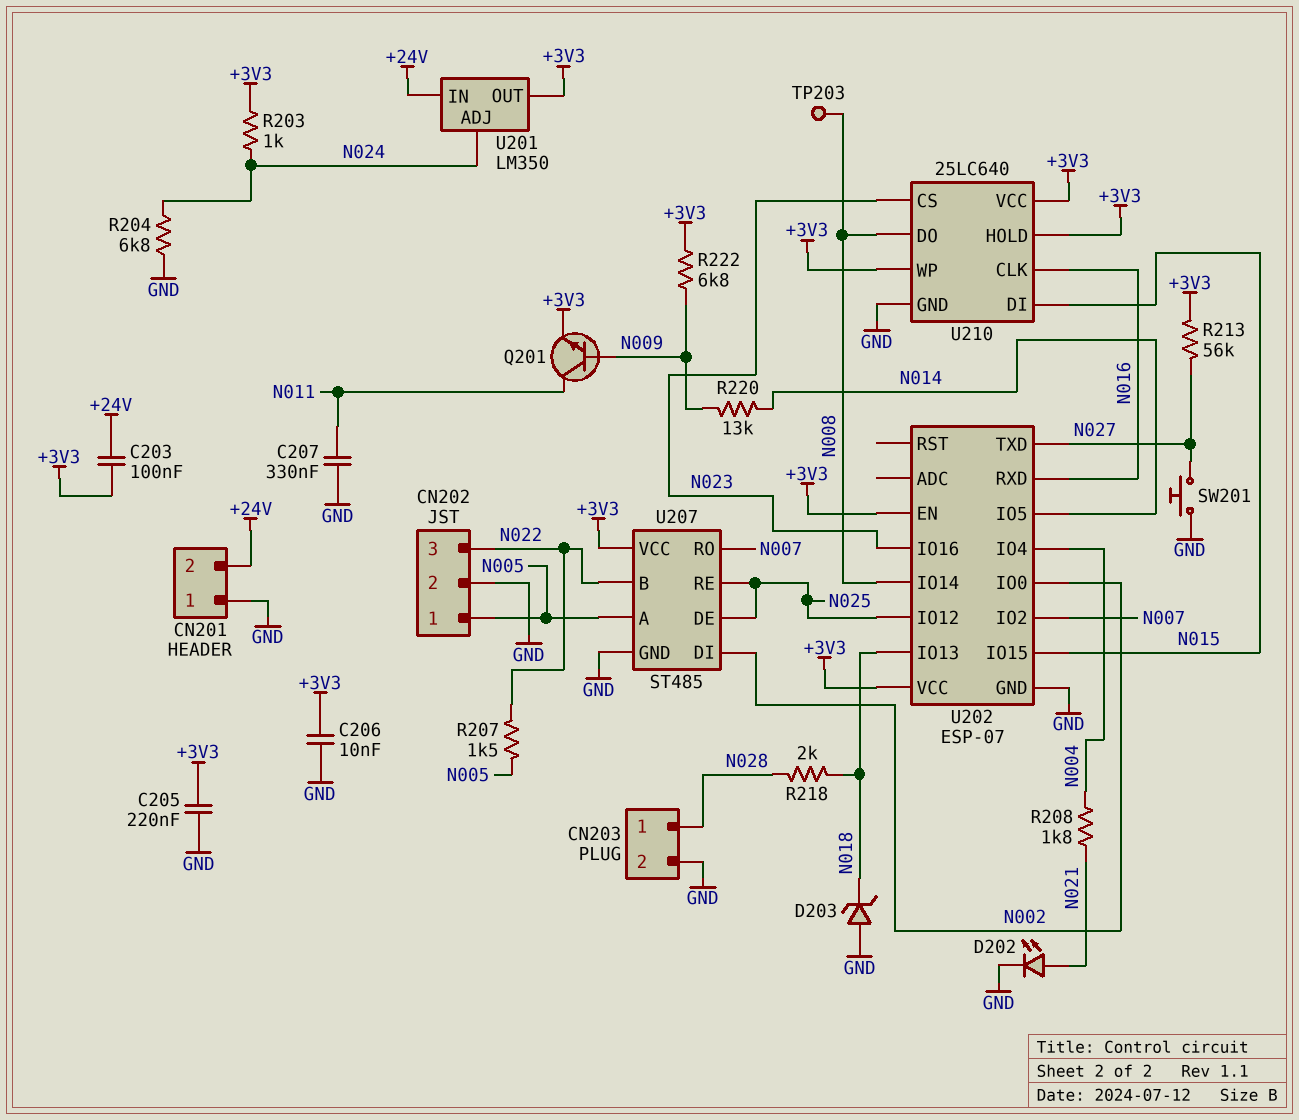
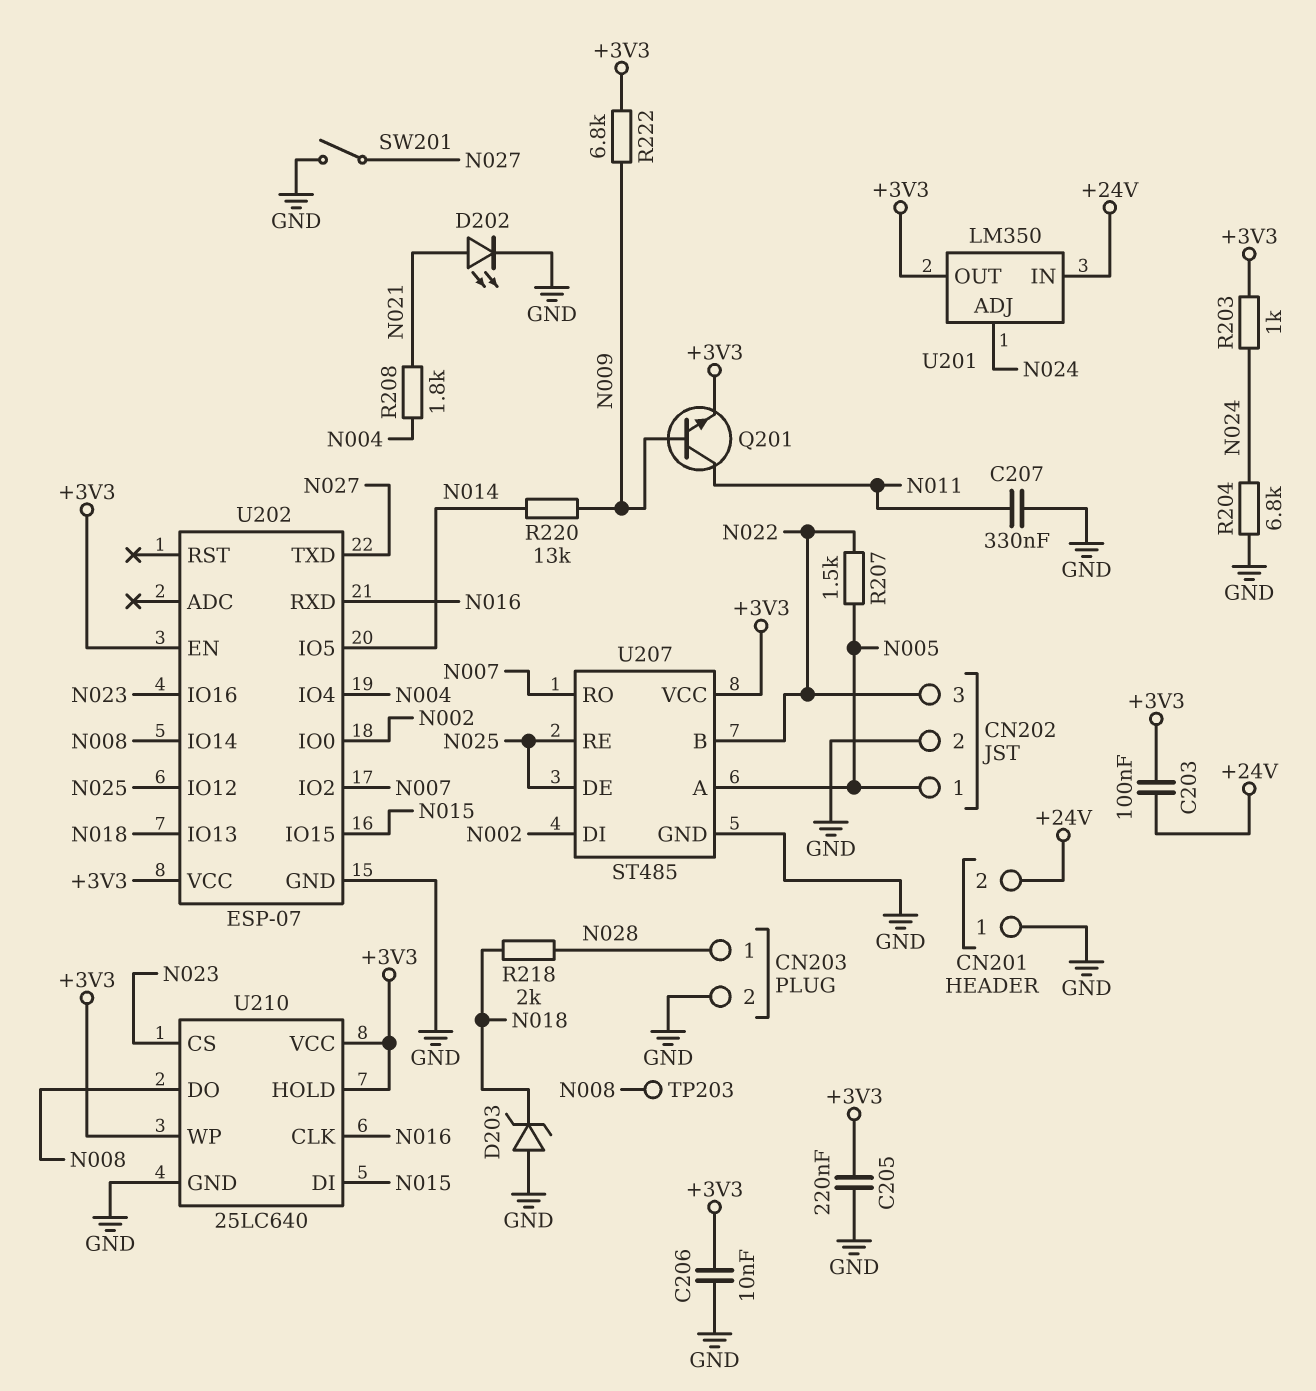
R213: 56k (+3V3, N027) -> none
SW201: button (GND, N027) -> switch (GND, N027)

